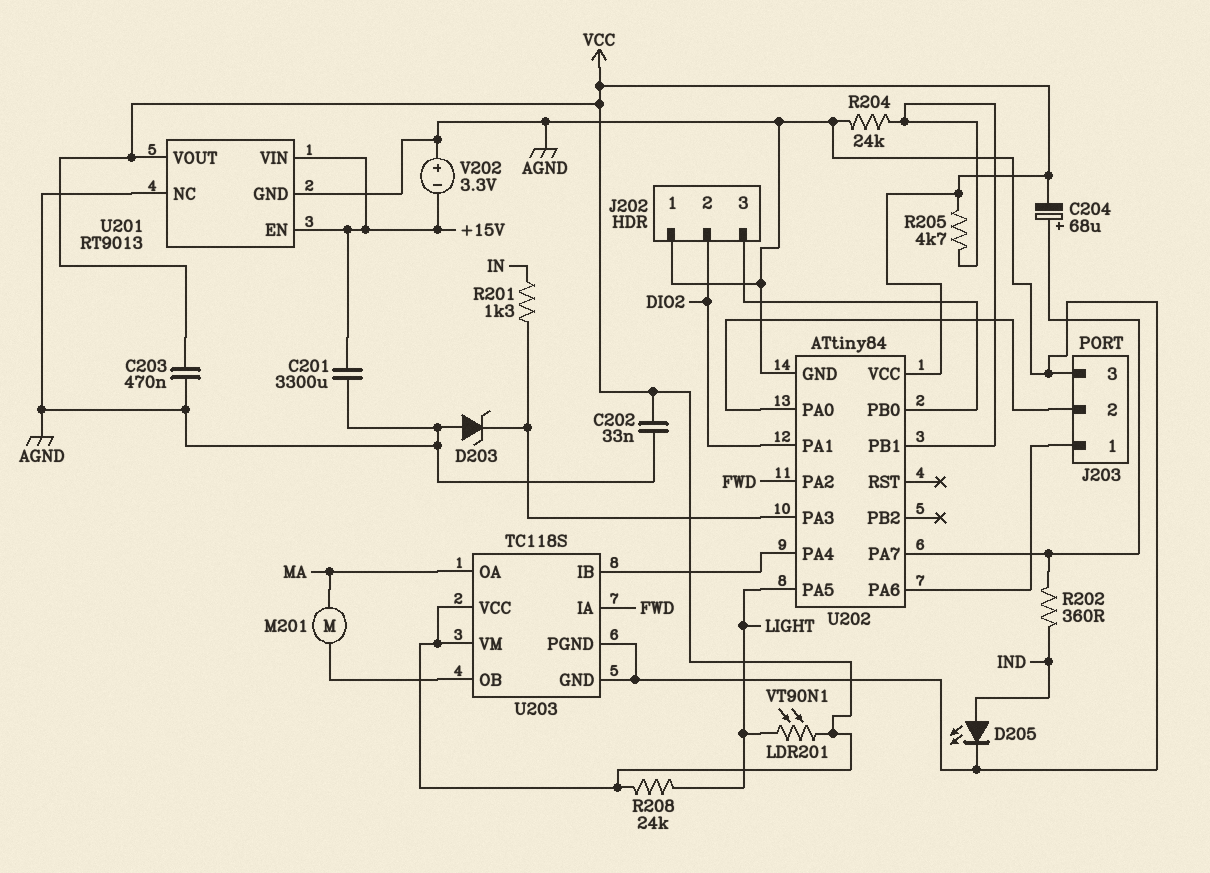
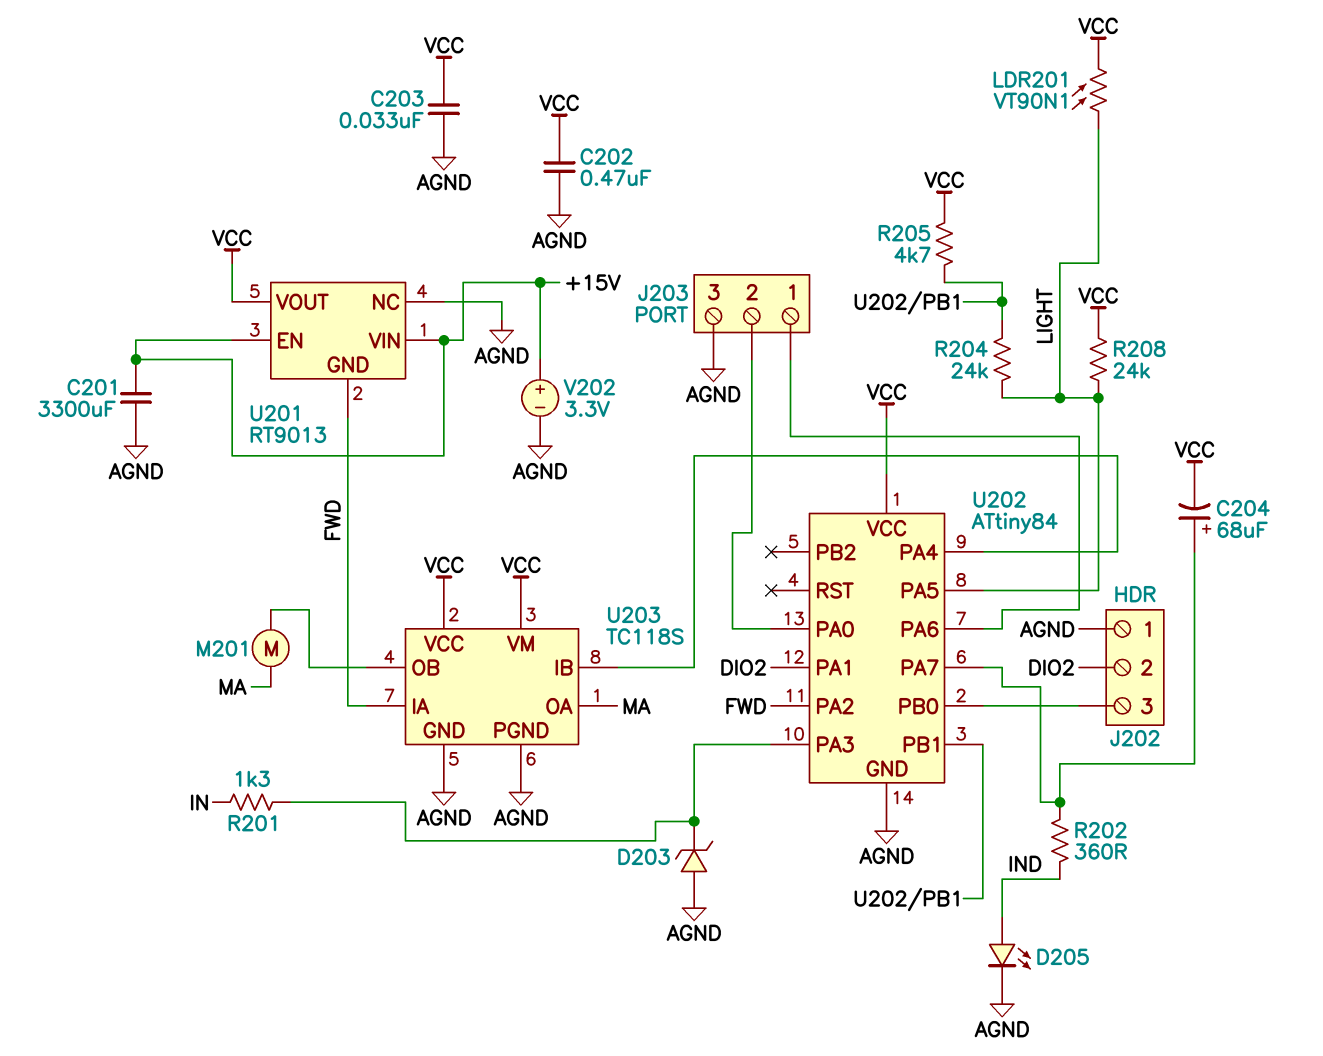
C202: 33nF (AGND, VCC) -> 470nF (AGND, VCC)
C203: 470nF (AGND, VCC) -> 33nF (AGND, VCC)
R204: 24k (AGND, U202/PB1) -> 24k (LIGHT, U202/PB1)
U201 pin GND: AGND -> FWD
V202: 3.3V (plus AGND, minus +15V) -> 3.3V (plus +15V, minus AGND)

